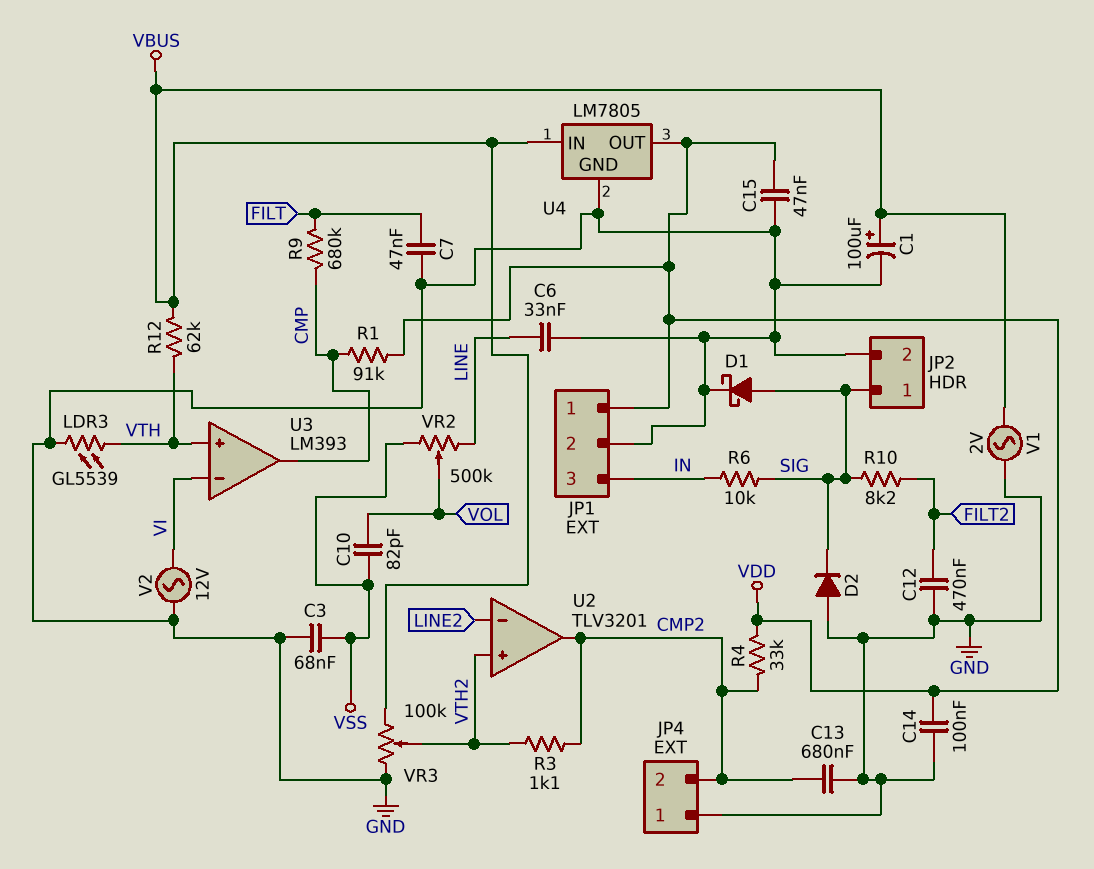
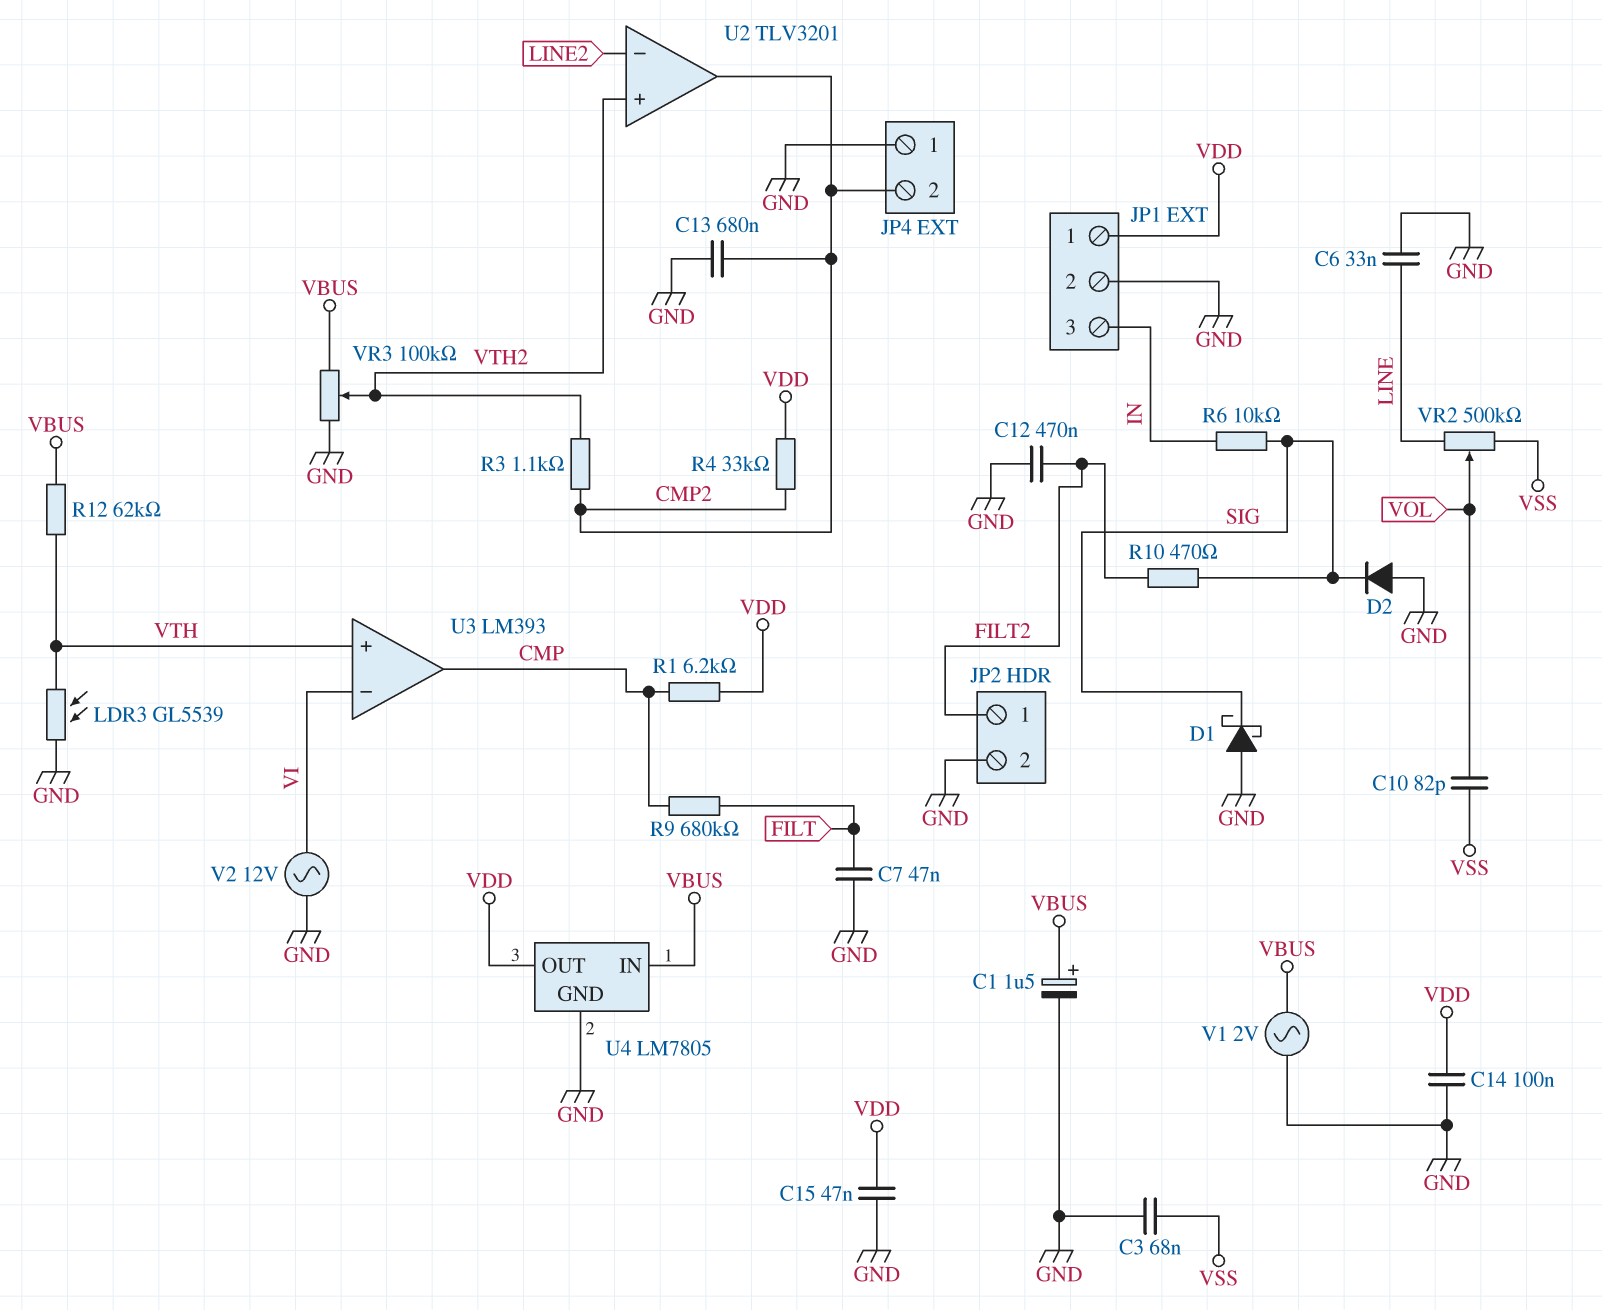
C1: 100uF (plus VBUS, minus GND) -> 1.5uF (plus VBUS, minus GND)
D1: schottky (A SIG, K GND) -> schottky (A GND, K SIG)
JP2 pin 1: SIG -> FILT2
R1: 91k (CMP, VDD) -> 6.2k (CMP, VDD)
R10: 8.2k (FILT2, SIG) -> 470 (FILT2, SIG)

